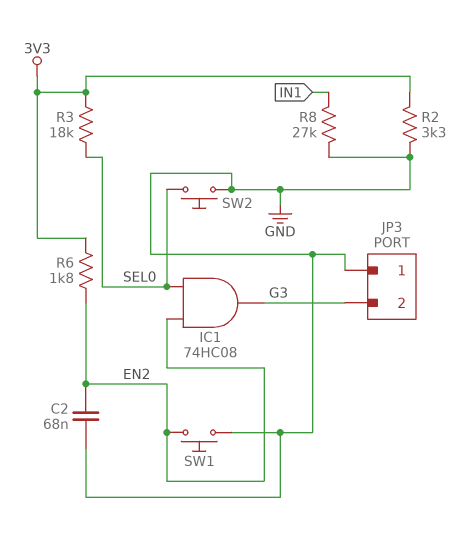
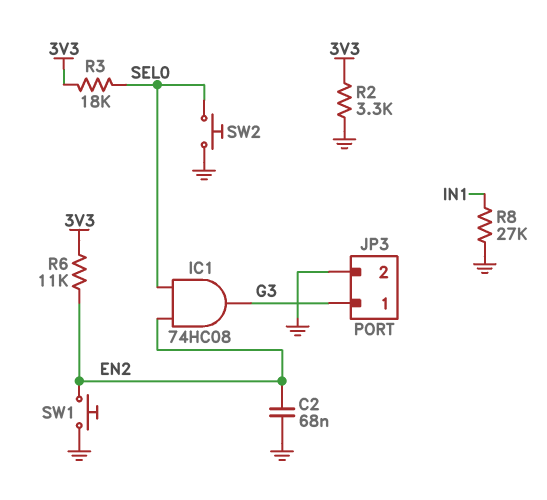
JP3 pin 1: GND -> G3
JP3 pin 2: G3 -> GND
R6: 1.8k (3V3, EN2) -> 11k (3V3, EN2)

